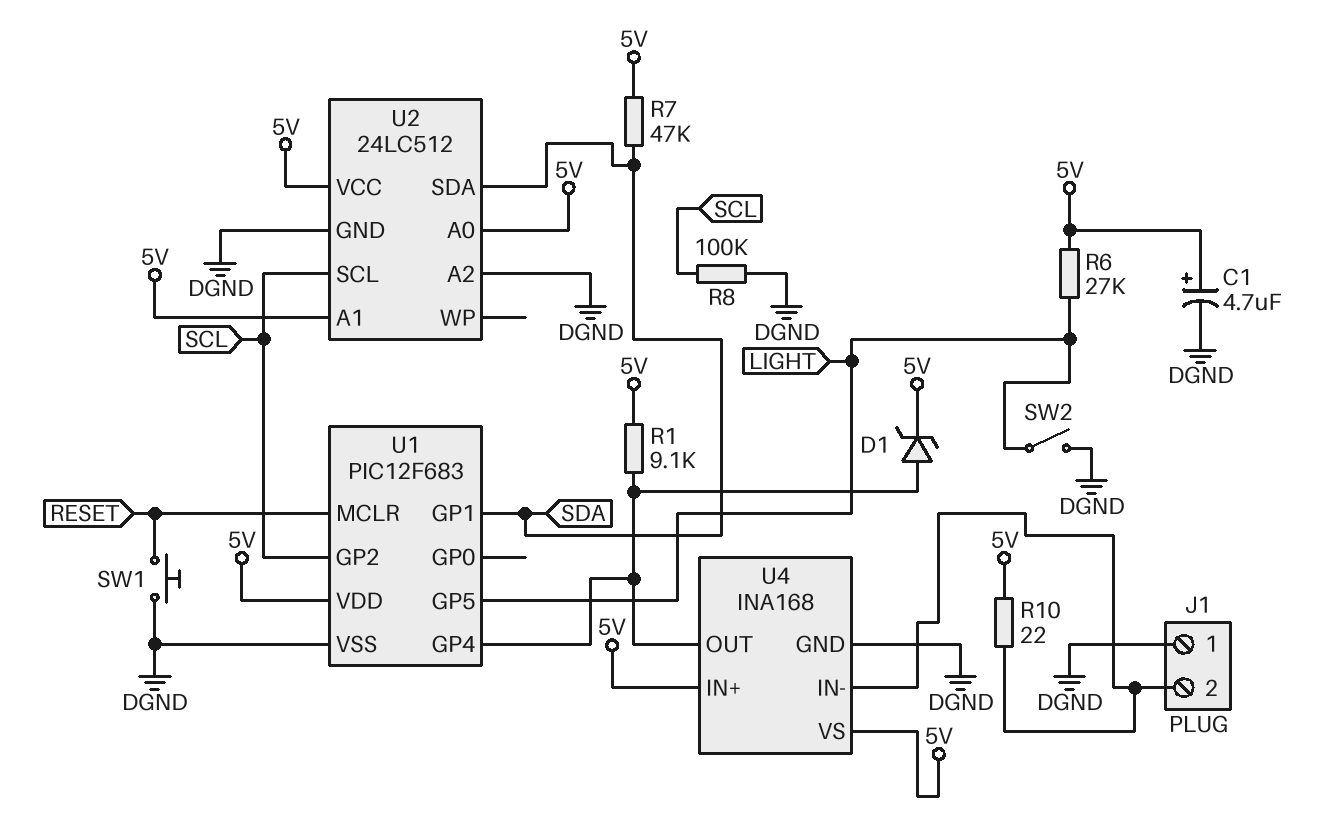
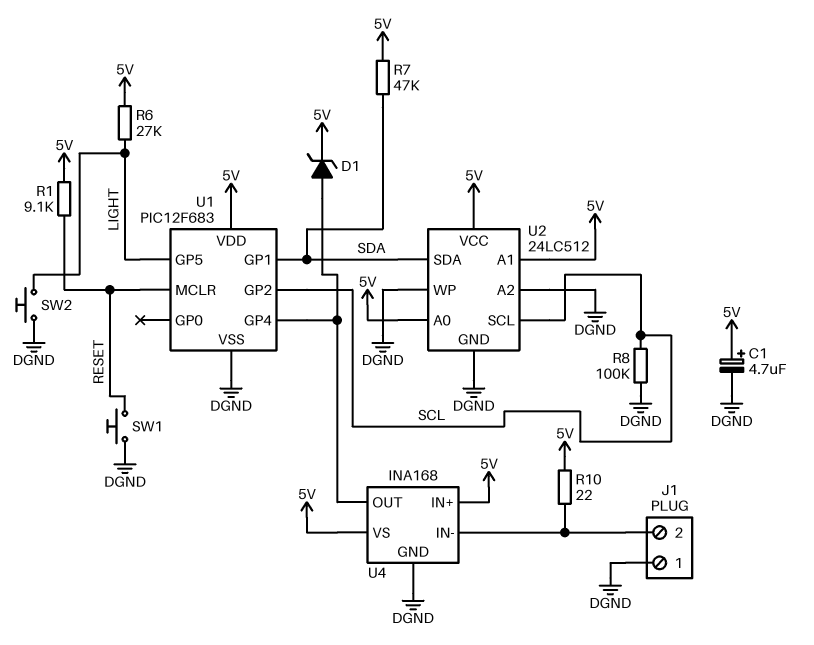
R1: 9.1k (5V, U1/GP4) -> 9.1k (5V, RESET)
SW2: switch (DGND, LIGHT) -> button (DGND, LIGHT)
U2 pin WP: none -> DGND

